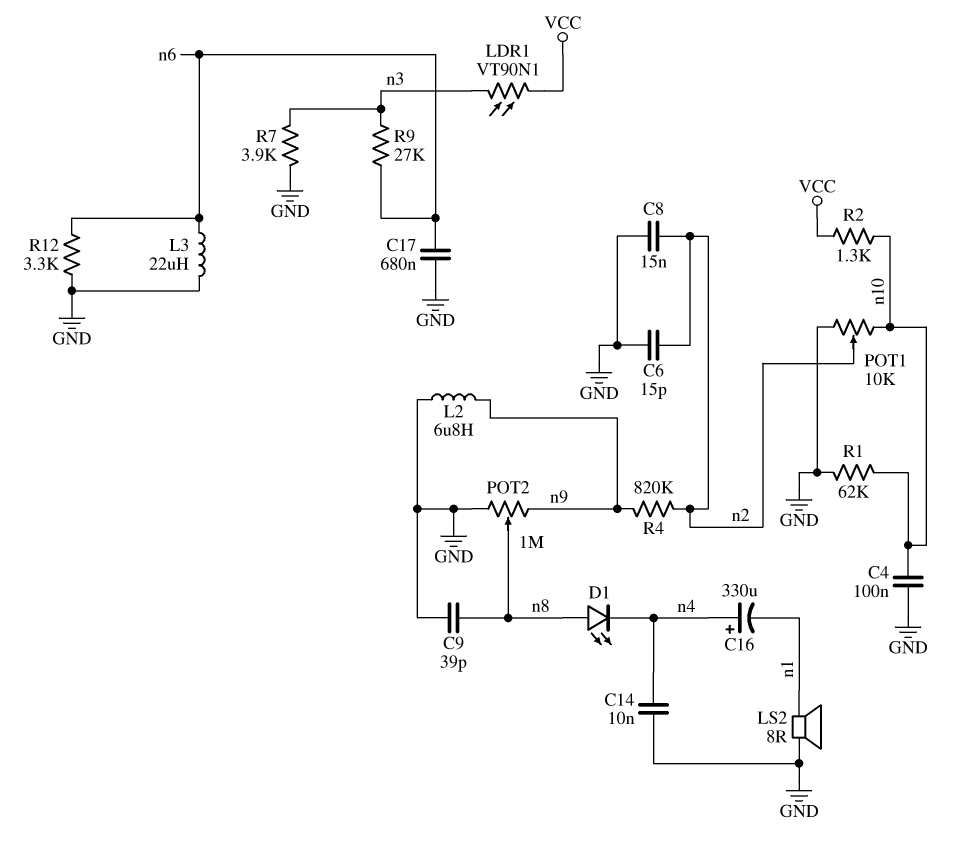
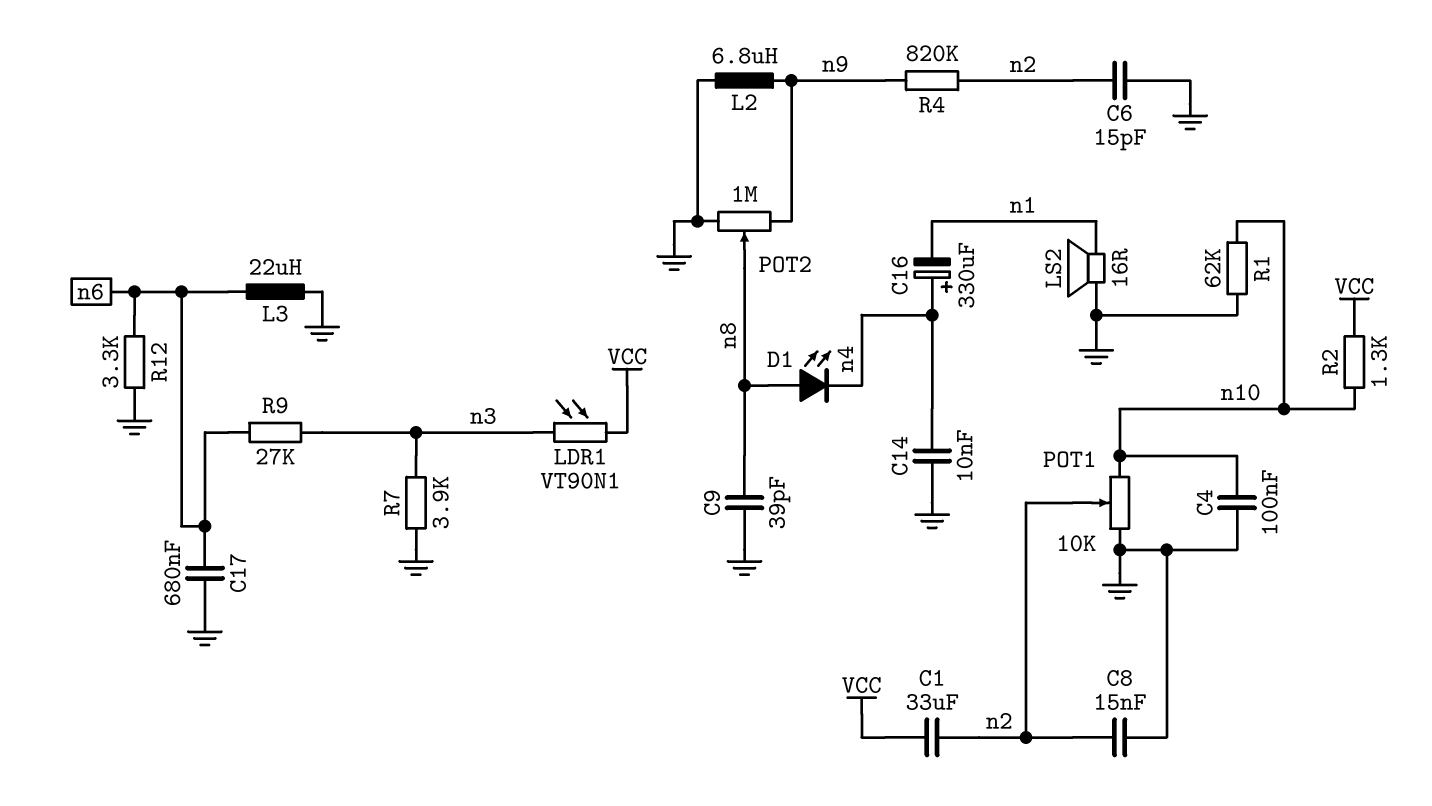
C1: none -> 33uF (VCC, n2)
LS2: speaker 8R (GND, n1) -> speaker 16R (GND, n1)

